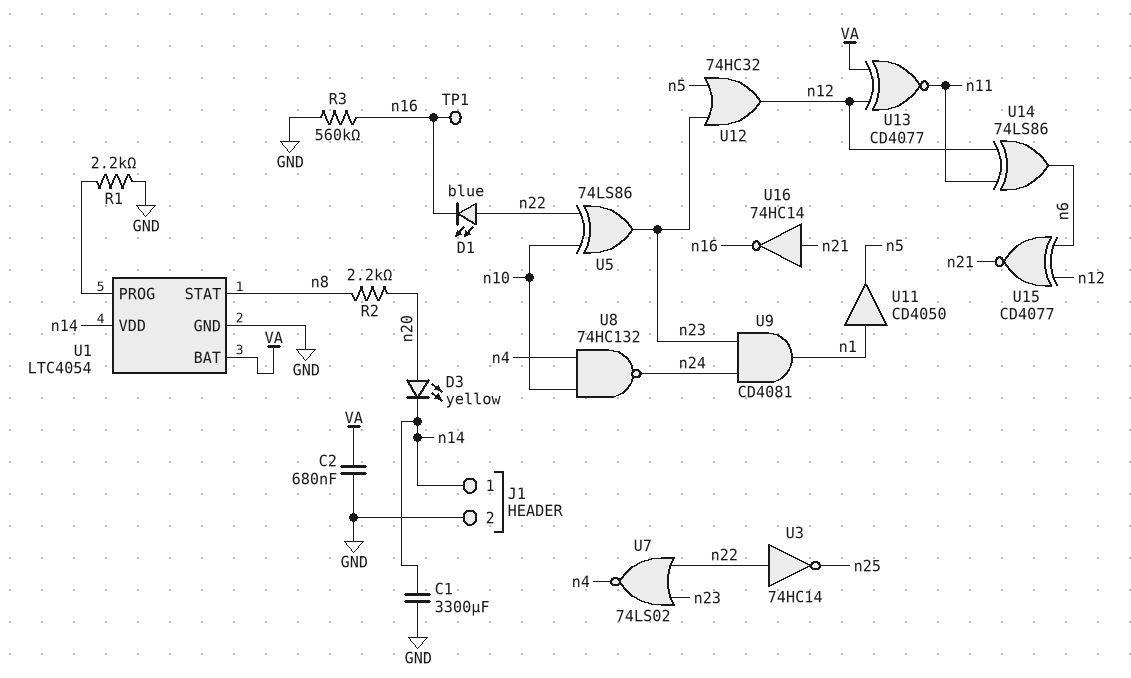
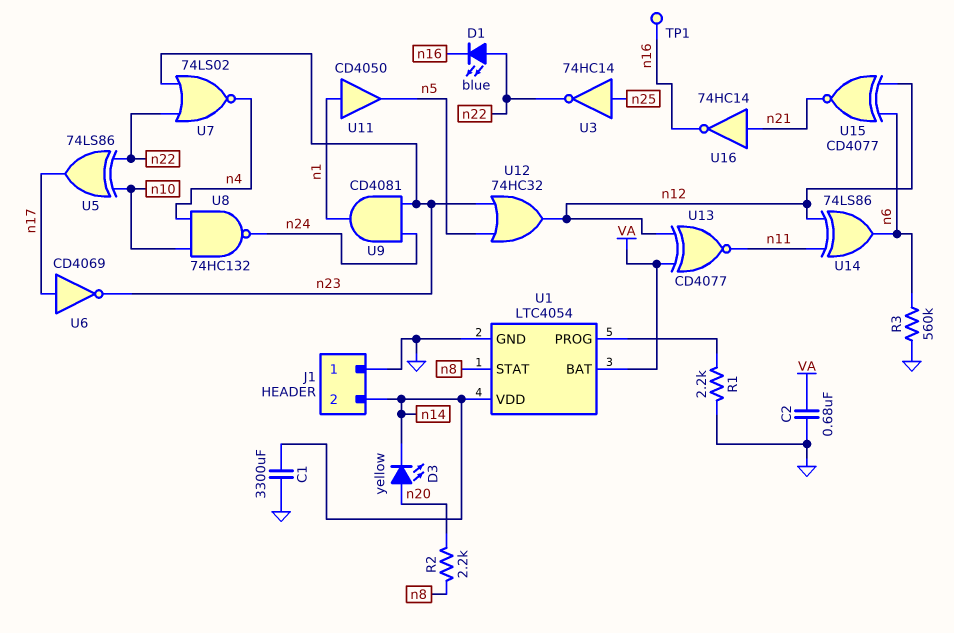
J1 pin 1: n14 -> GND
J1 pin 2: GND -> n14
R3: 560k (GND, n16) -> 560k (GND, n6)
U3: NOT 74HC14 (in n22, out n25) -> NOT 74HC14 (in n25, out n22)
U5: XOR 74LS86 (in n10, in n22, out n23) -> XOR 74LS86 (in n10, in n22, out n17)
U6: none -> NOT CD4069 (in n17, out n23)

